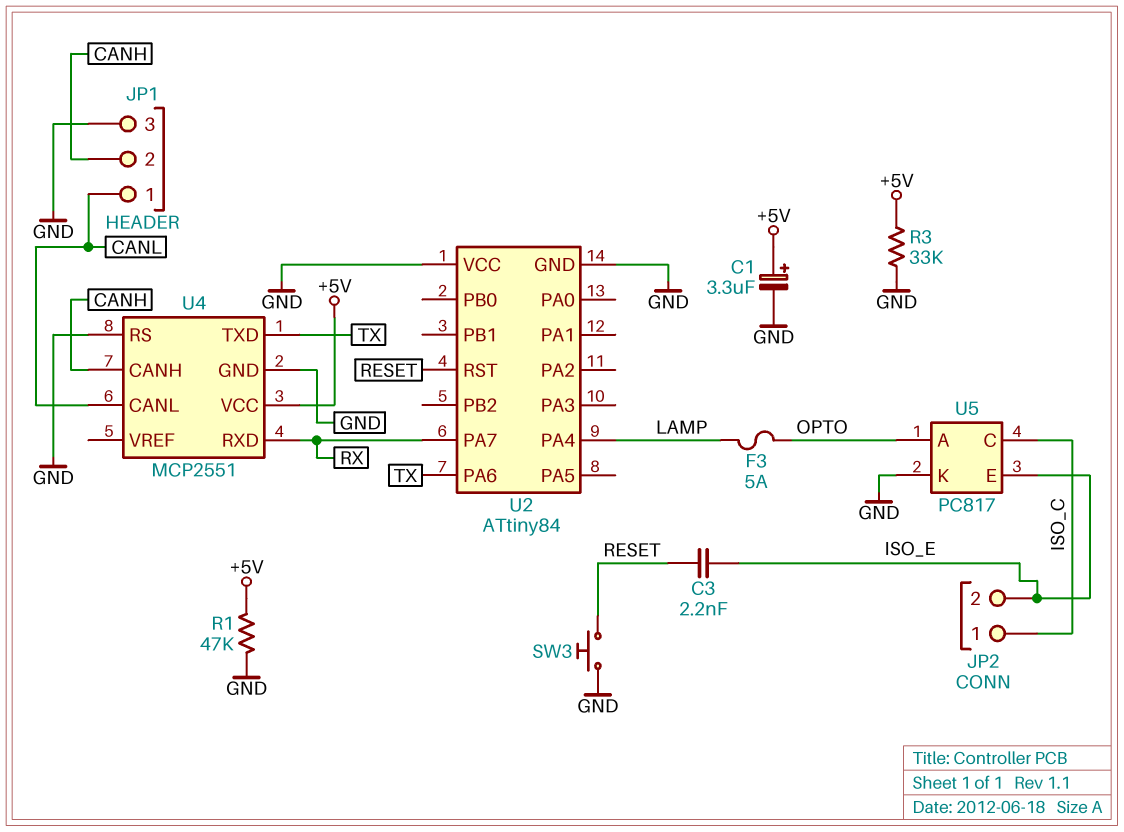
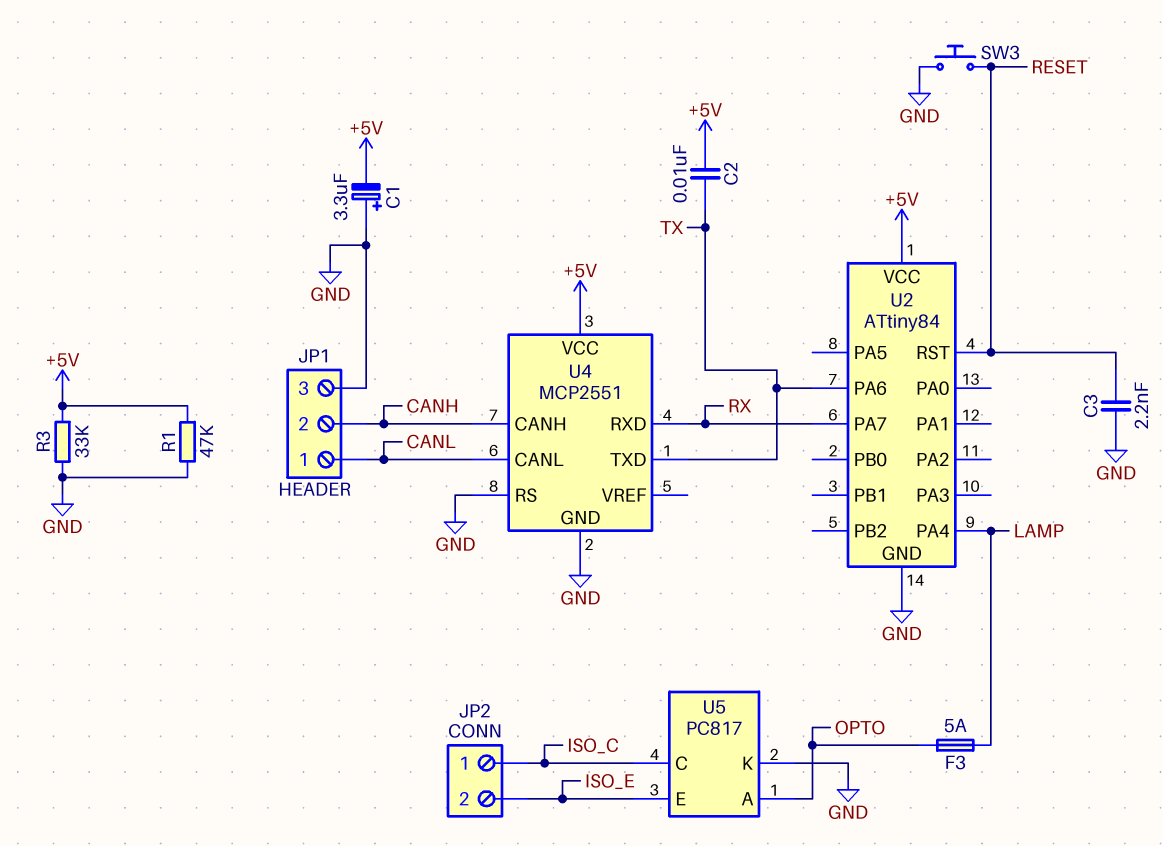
C1: 3.3uF (plus +5V, minus GND) -> 3.3uF (plus GND, minus +5V)
C2: none -> 10nF (+5V, TX)
C3: 2.2nF (ISO_E, RESET) -> 2.2nF (GND, RESET)
U2 pin VCC: GND -> +5V

